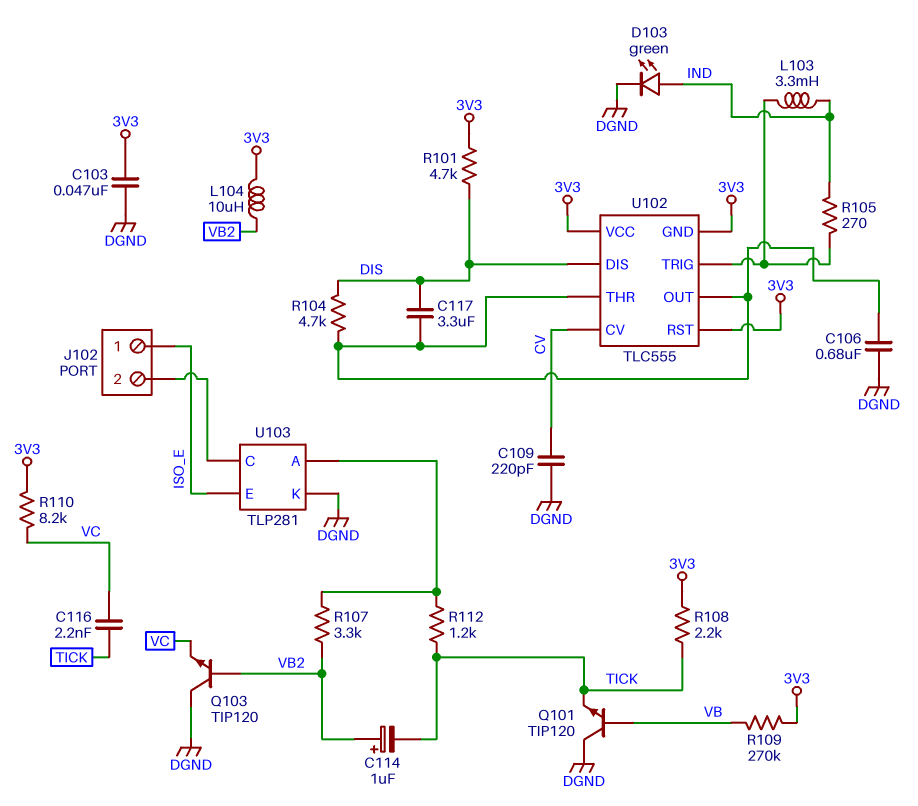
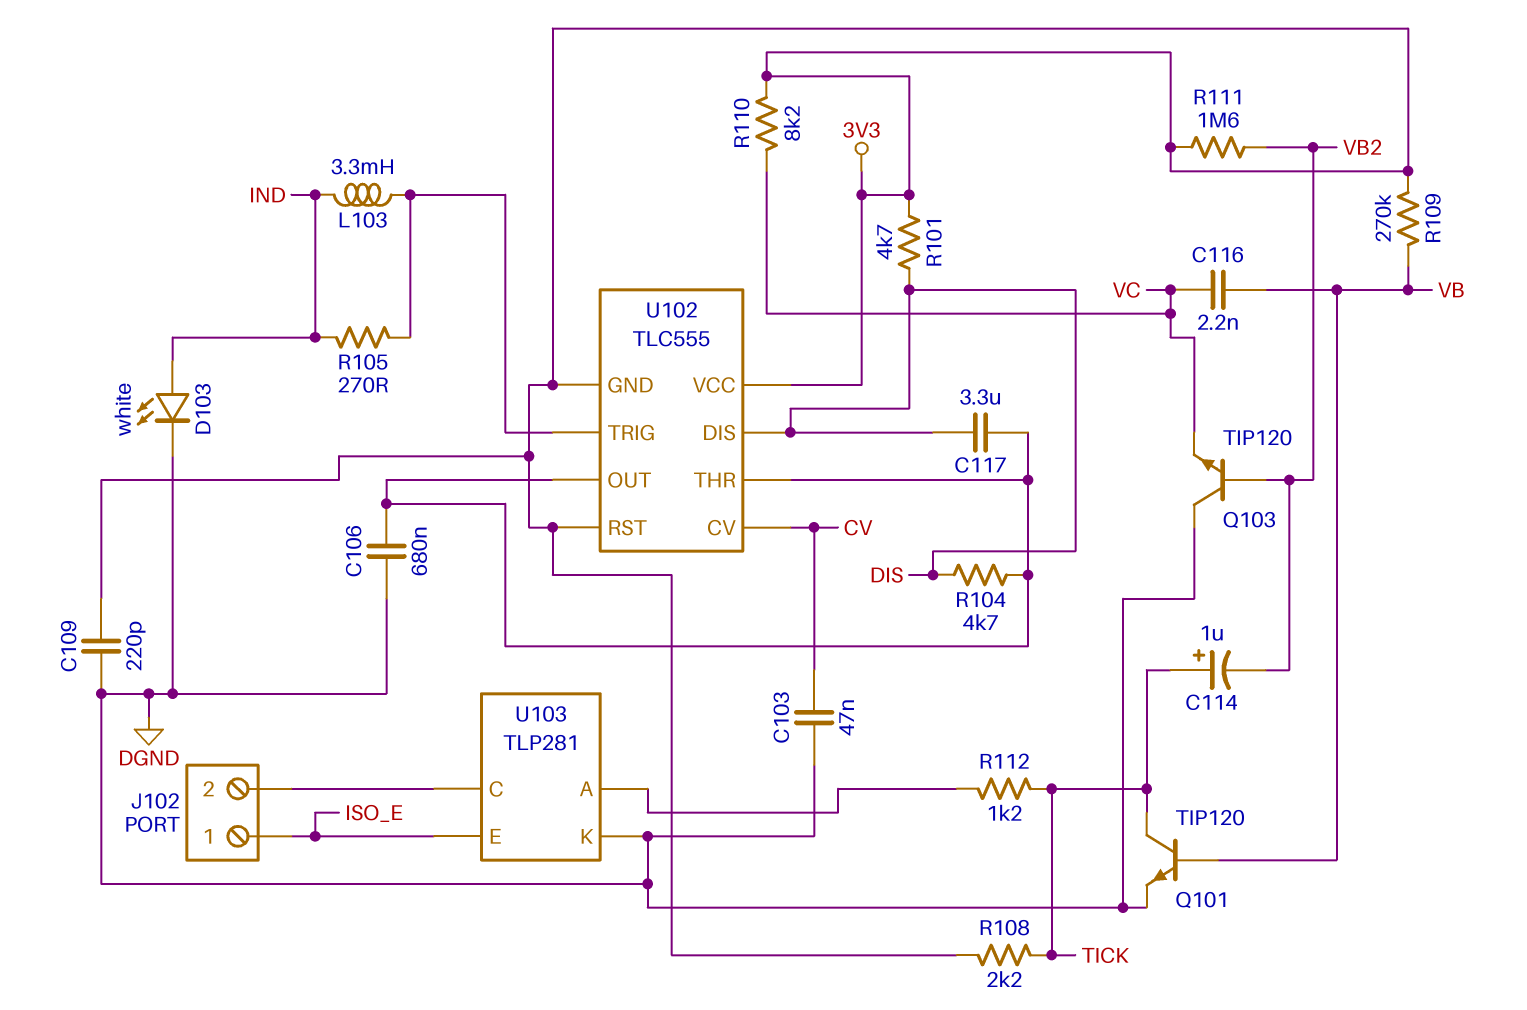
C103: 47nF (3V3, DGND) -> 47nF (CV, DGND)
C109: 220pF (CV, DGND) -> 220pF (3V3, DGND)
C114: 1uF (plus VB2, minus TICK) -> 1uF (plus TICK, minus VB2)
C116: 2.2nF (TICK, VC) -> 2.2nF (VB, VC)
D103: LED green (A IND, K DGND) -> LED white (A IND, K DGND)
L104: 10uH (3V3, VB2) -> none
Q101: NPN TIP120 (B VB, C DGND, E TICK) -> NPN TIP120 (B VB, C TICK, E DGND)
R107: 3.3k (U103/A, VB2) -> none
R111: none -> 1.6M (3V3, VB2)

